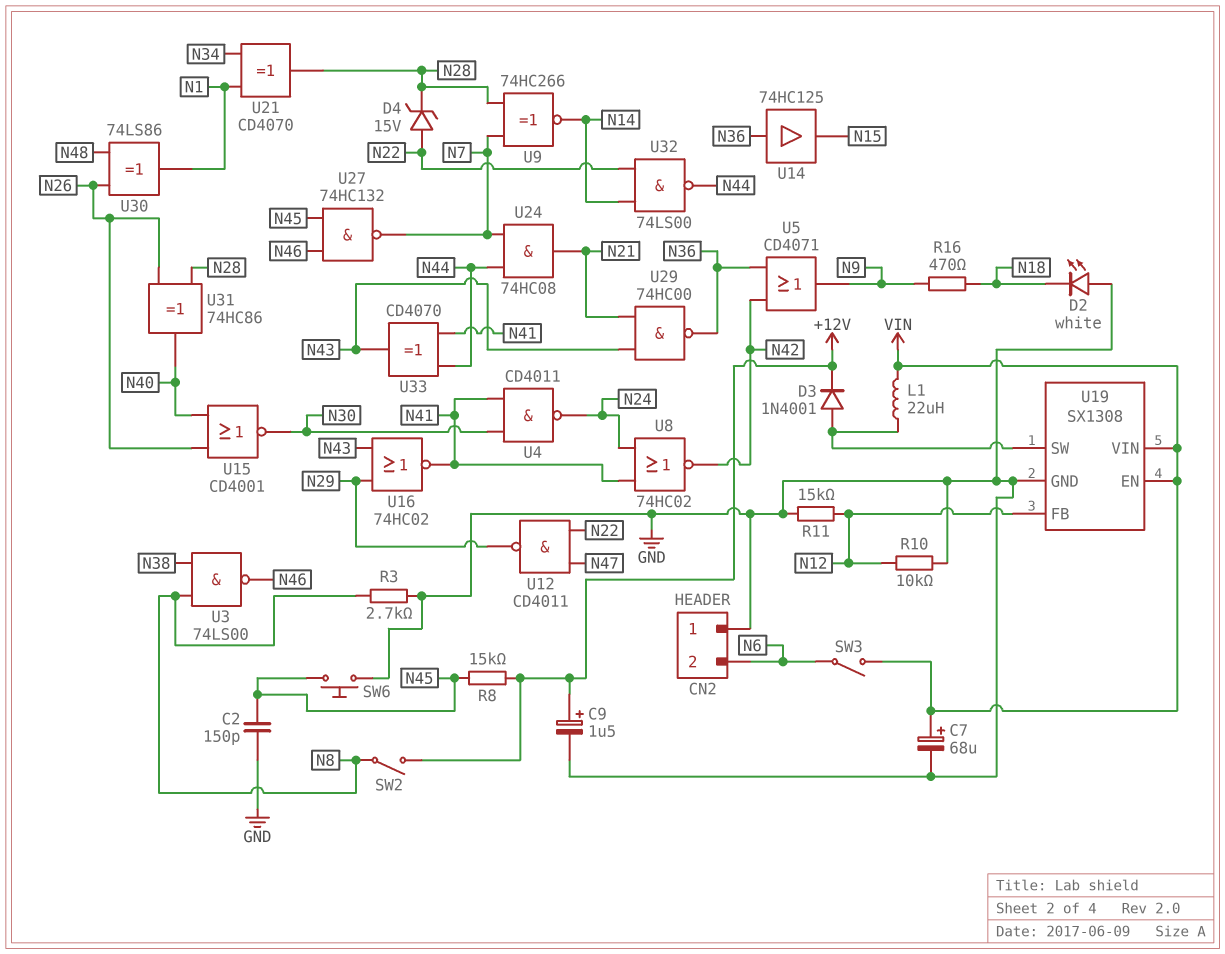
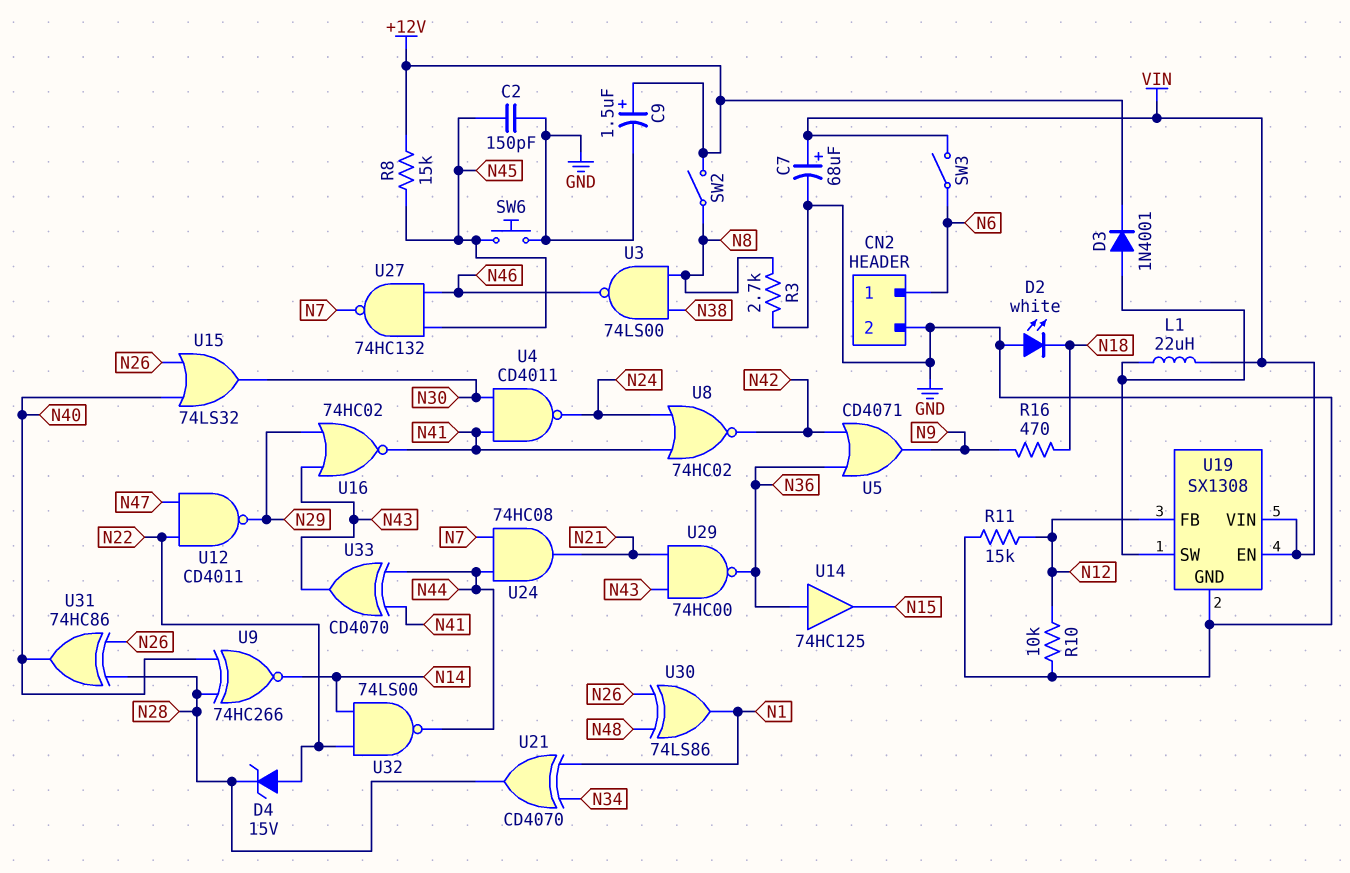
CN2 pin 1: GND -> N6
CN2 pin 2: N6 -> GND
U9: XNOR 74HC266 (in N7, in N28, out N14) -> XNOR 74HC266 (in N28, in N40, out N14)
U15: NOR CD4001 (in N26, in N40, out N30) -> OR 74LS32 (in N26, in N40, out N30)

